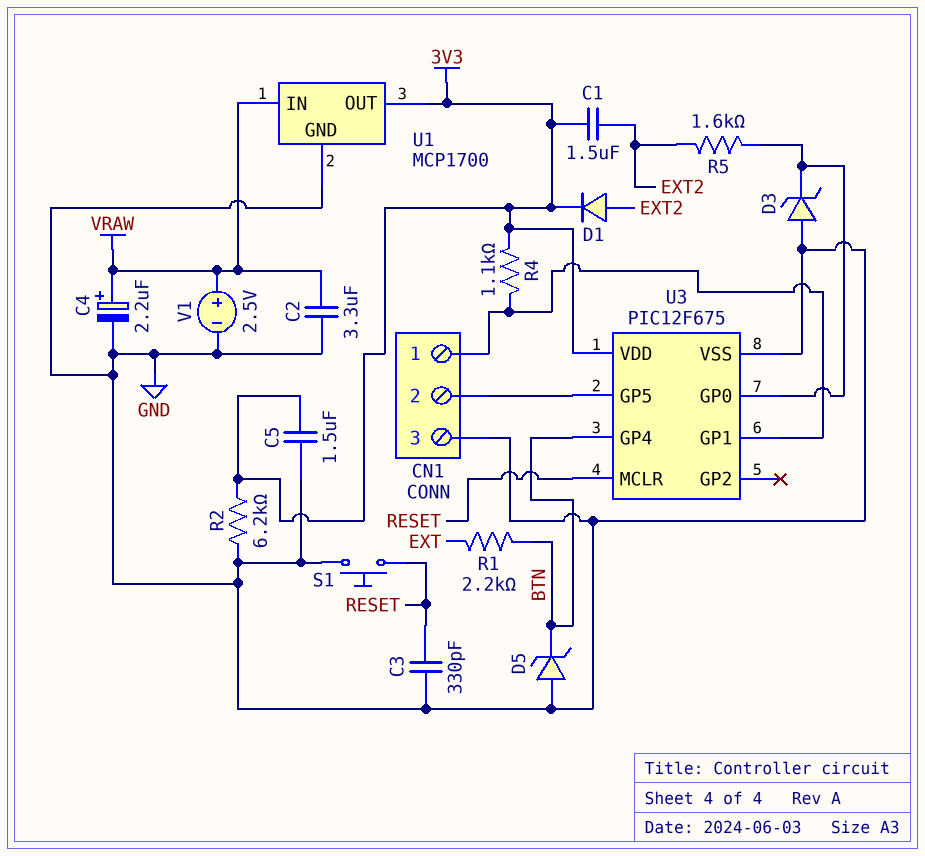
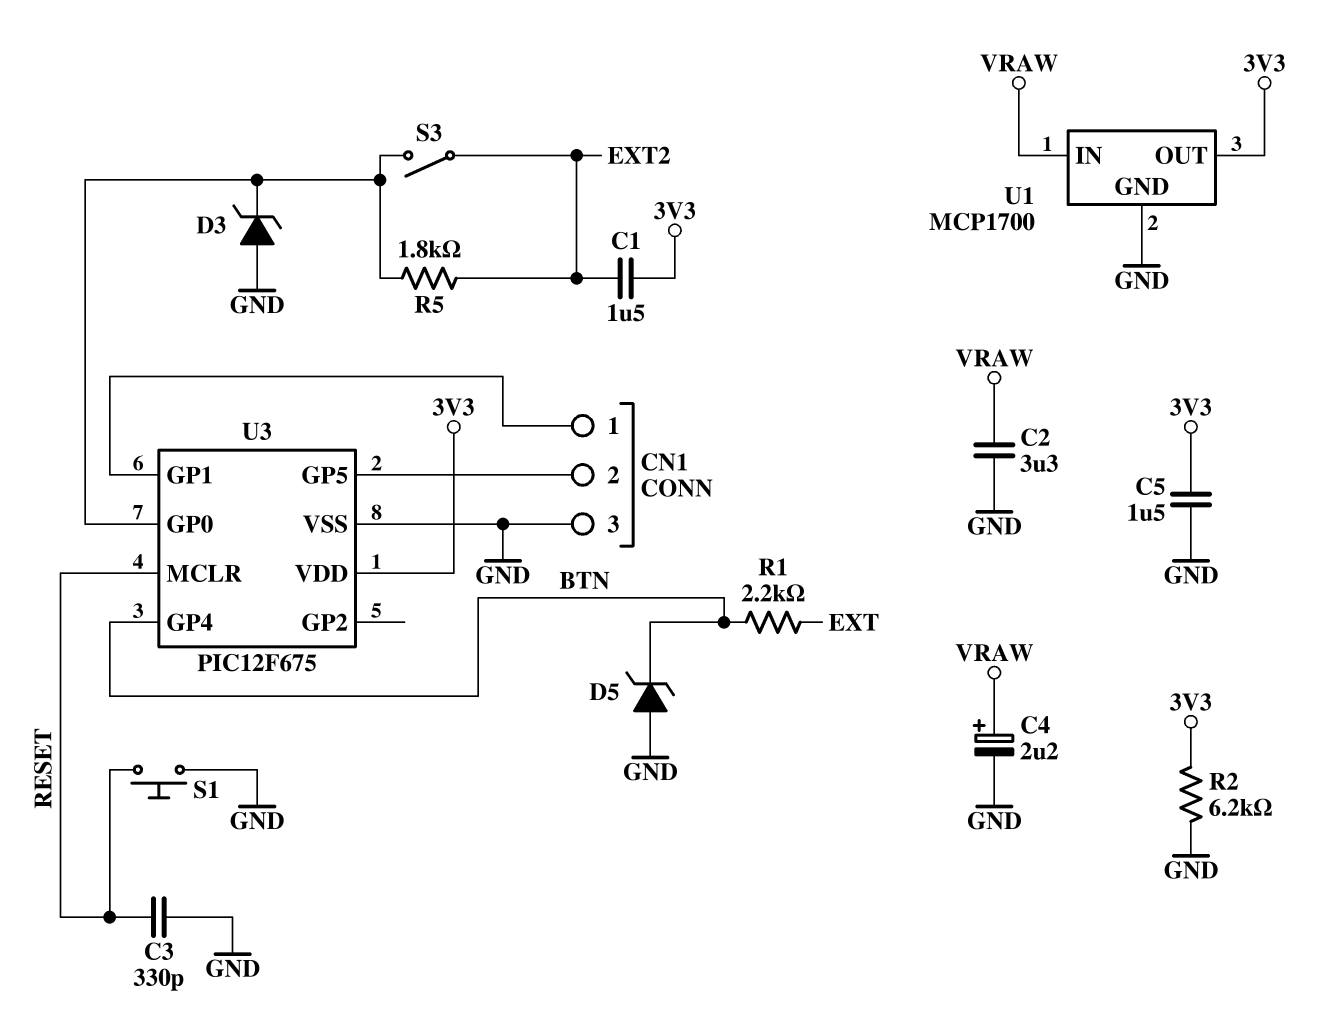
D1: diode (A EXT2, K 3V3) -> none
R4: 1.1k (3V3, CN1/1) -> none
R5: 1.6k (EXT2, U3/GP0) -> 1.8k (EXT2, U3/GP0)
S3: none -> switch (EXT2, U3/GP0)
V1: 2.5V (plus VRAW, minus GND) -> none

